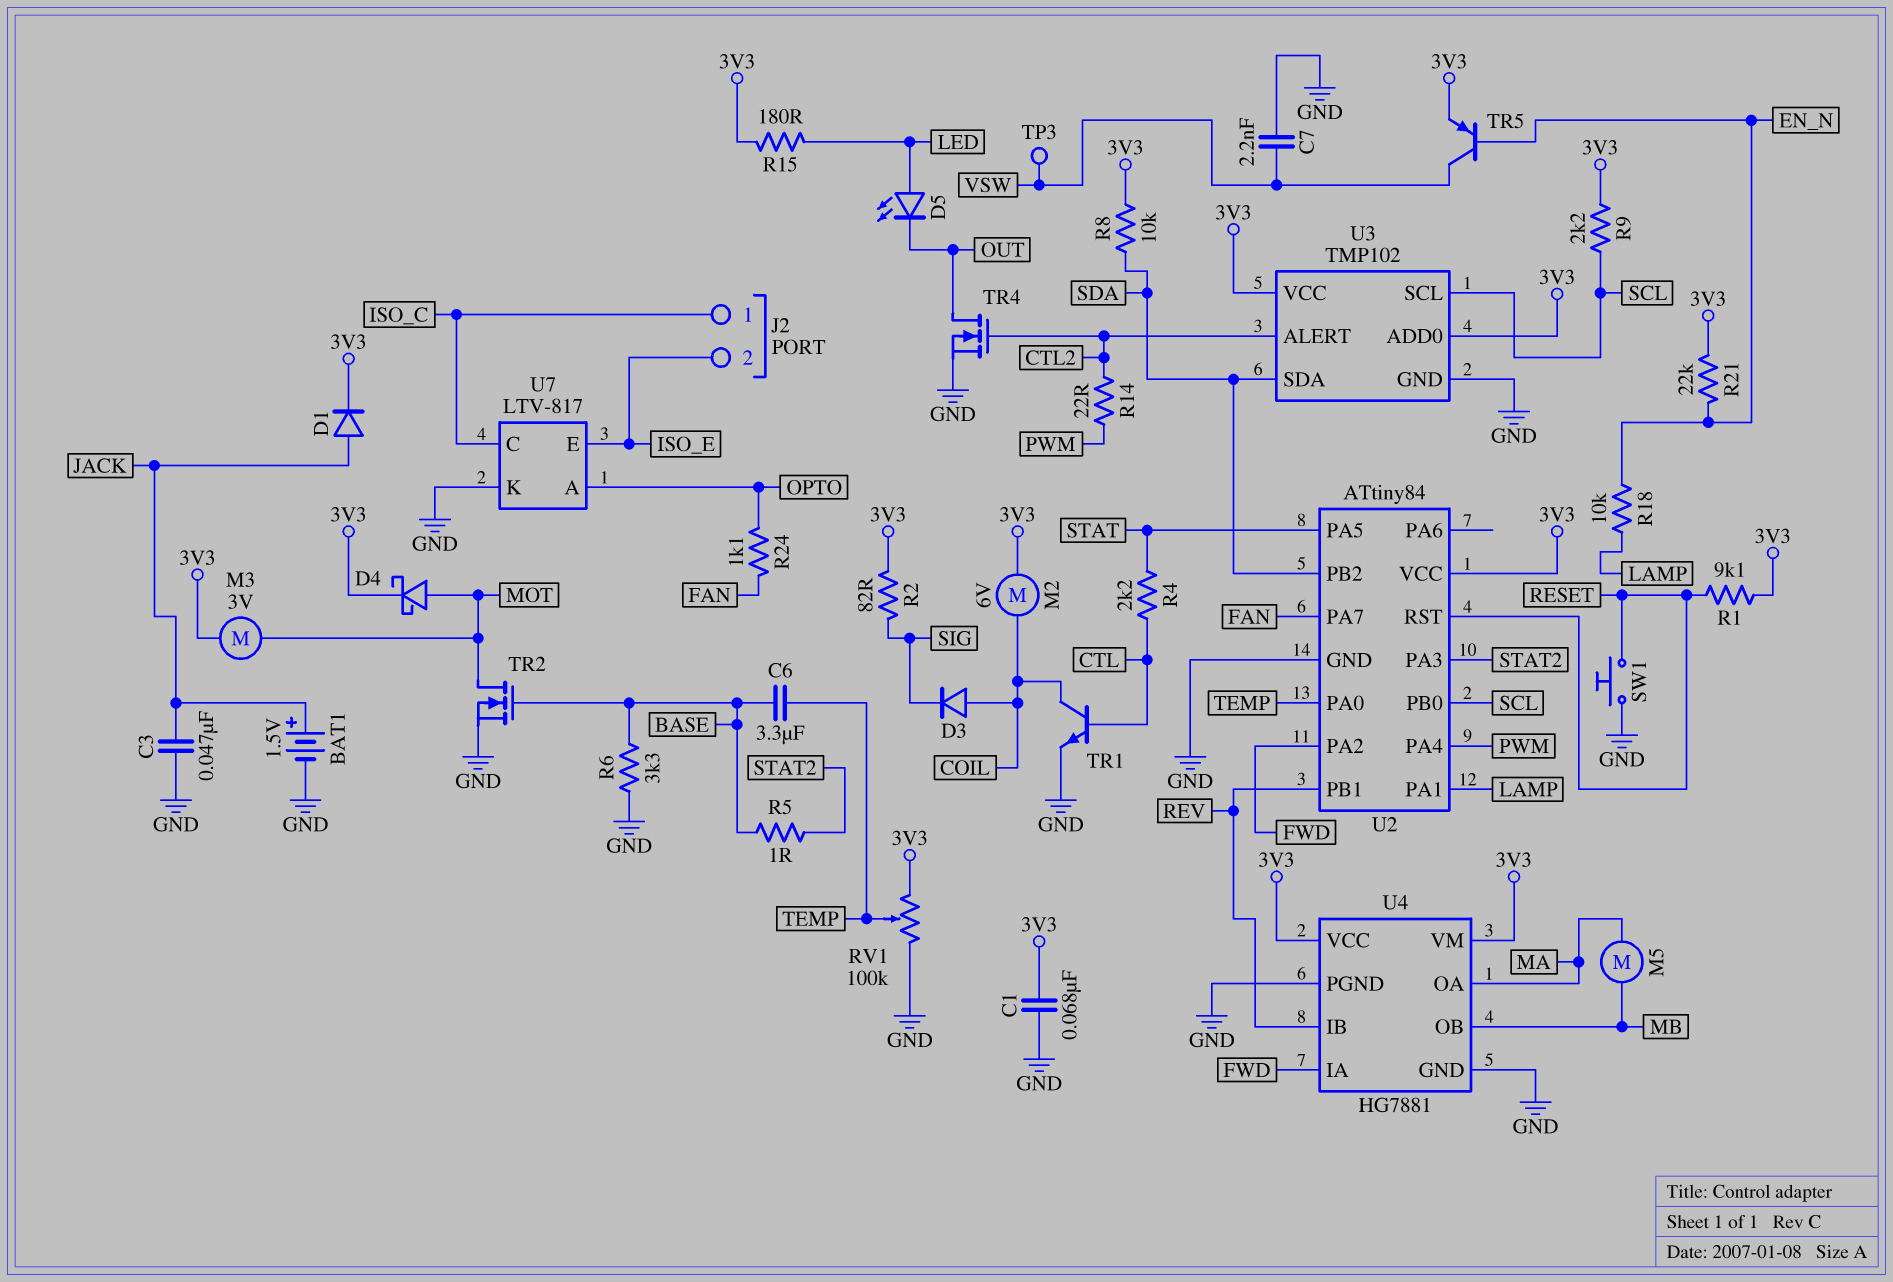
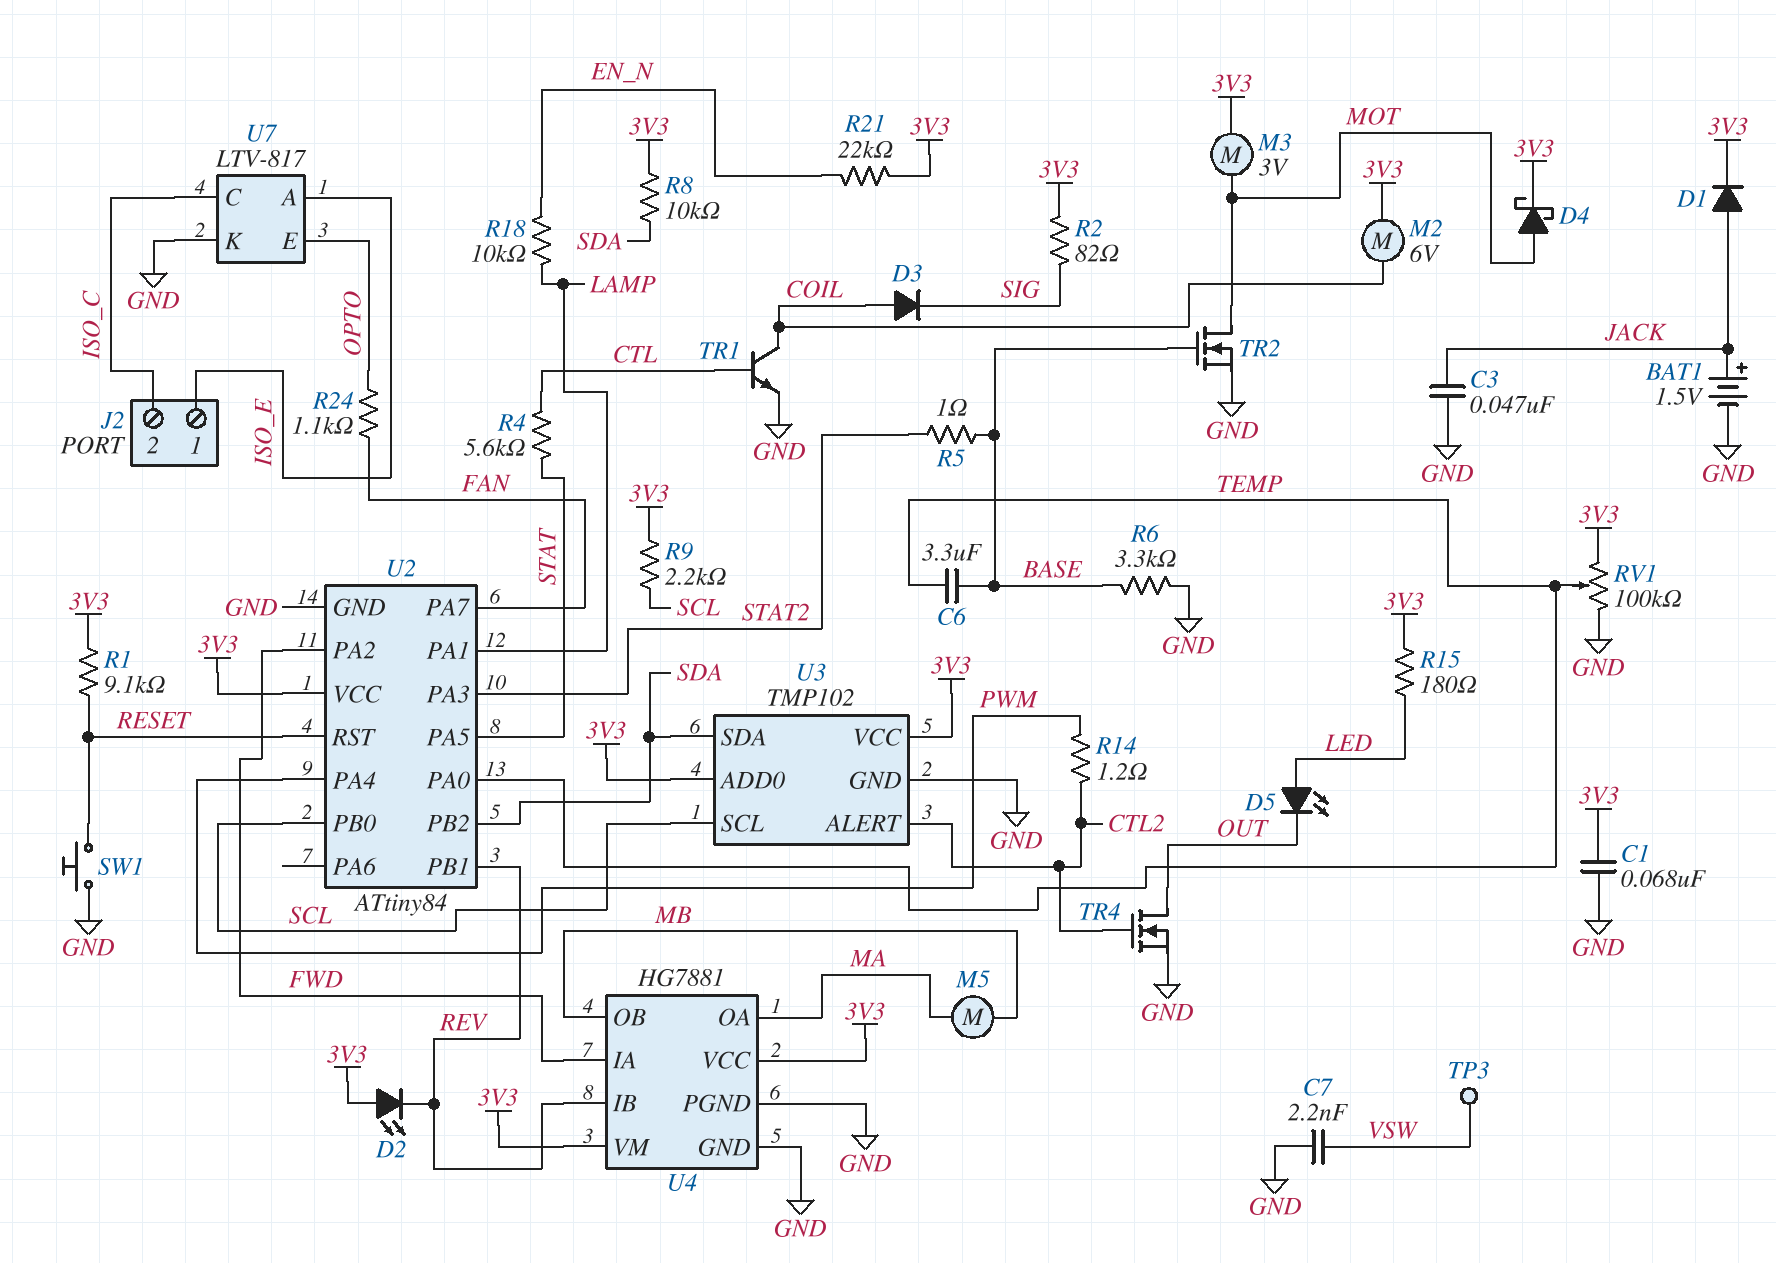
D2: none -> LED (A 3V3, K REV)
J2 pin 1: ISO_C -> ISO_E
J2 pin 2: ISO_E -> ISO_C
R4: 2.2k (CTL, STAT) -> 5.6k (CTL, STAT)
R14: 22 (CTL2, PWM) -> 1.2 (CTL2, PWM)
TR5: PNP (B EN_N, C VSW, E 3V3) -> none
U7 pin A: OPTO -> ISO_E
U7 pin E: ISO_E -> OPTO

